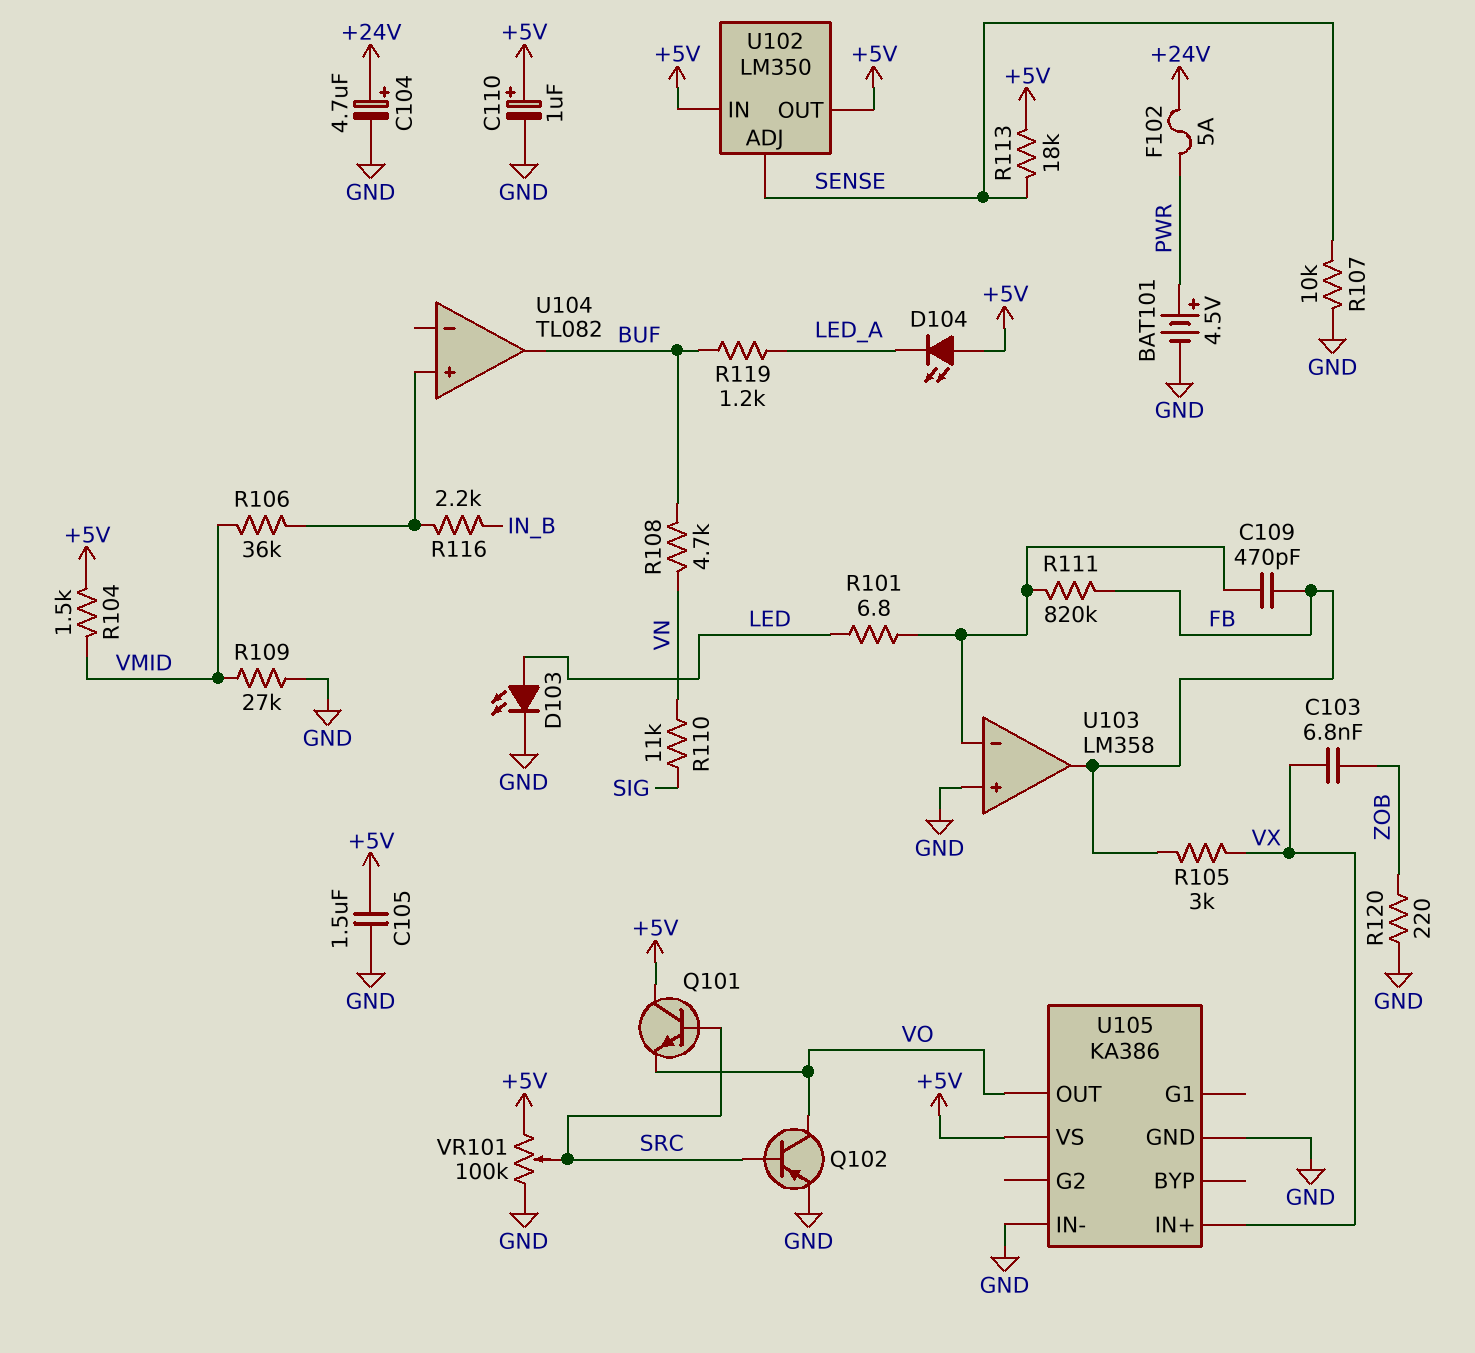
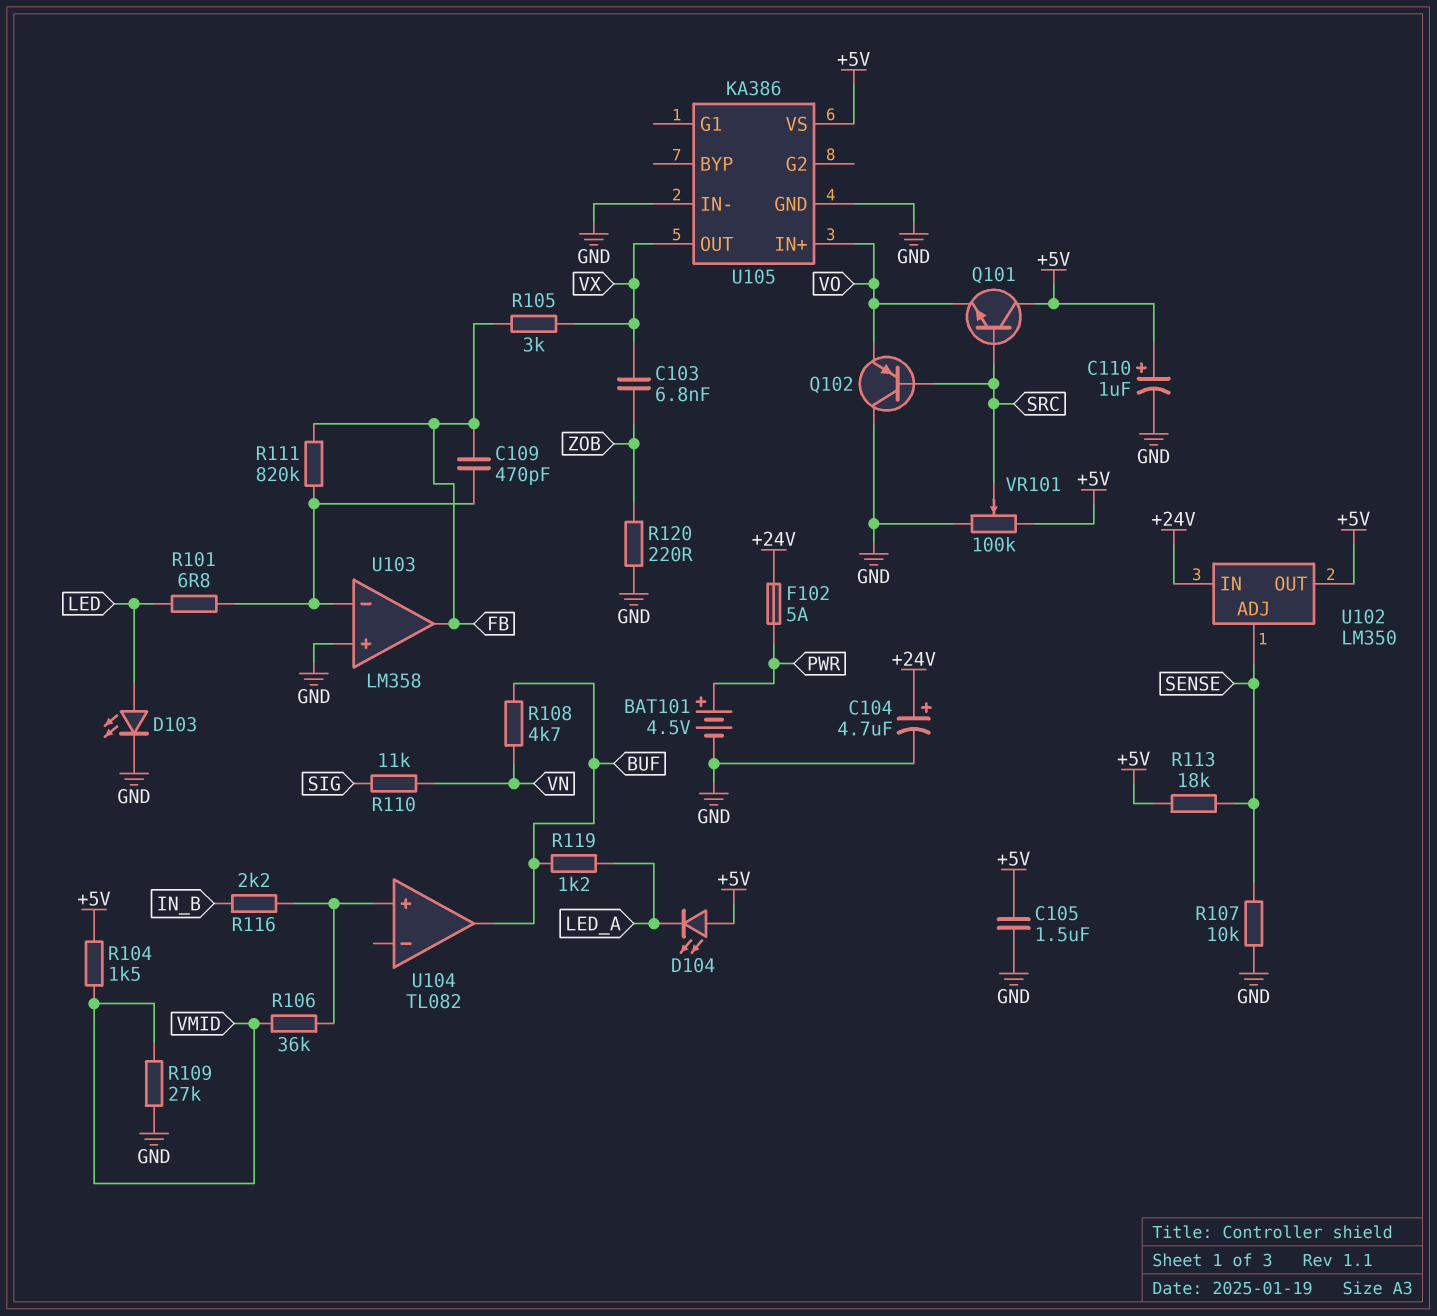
Q102: PNP (B SRC, C VO, E GND) -> PNP (B SRC, C GND, E VO)
U102 pin IN: +5V -> +24V
U105 pin IN+: VX -> VO
U105 pin OUT: VO -> VX

